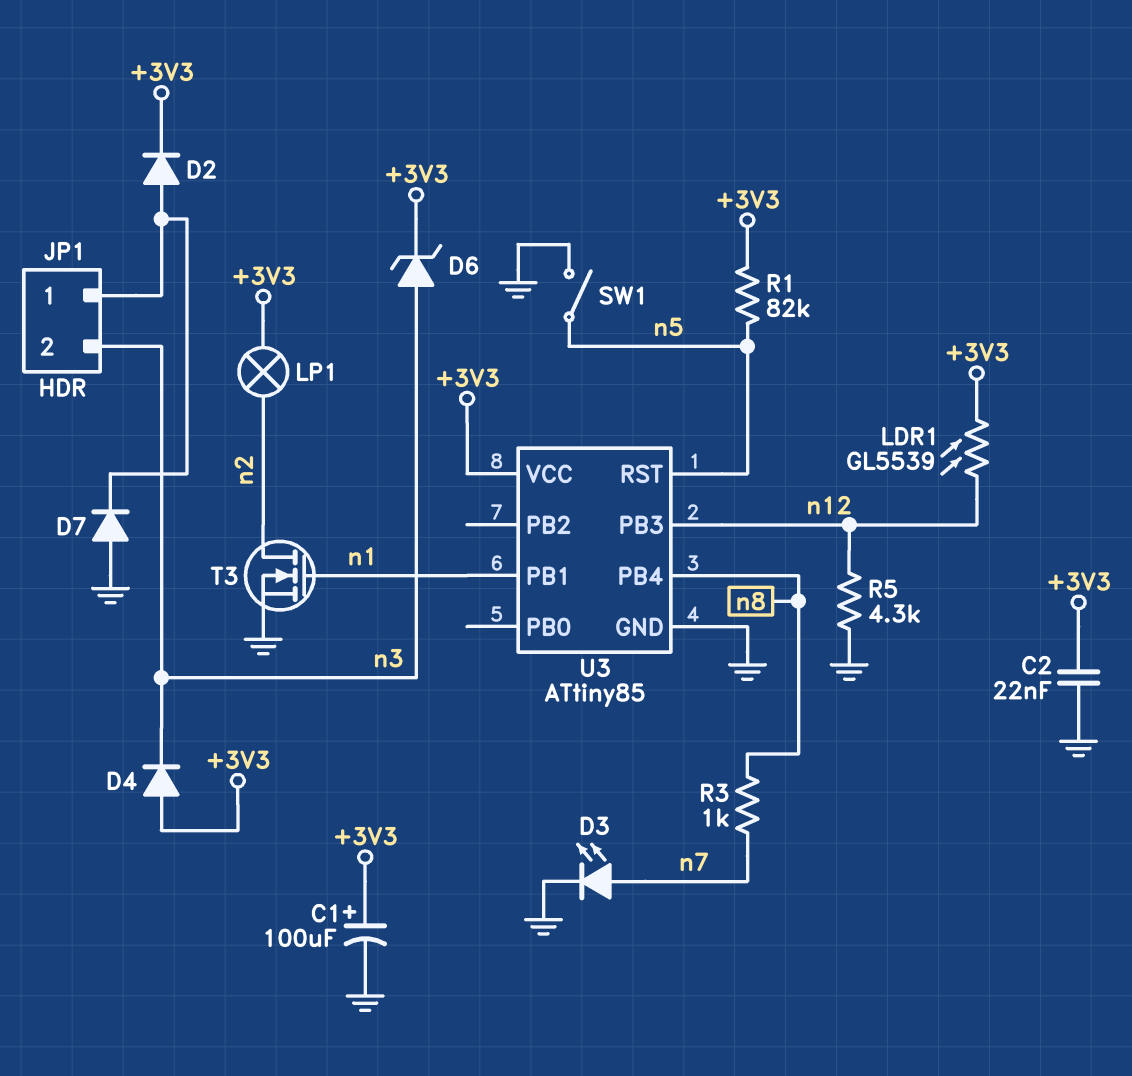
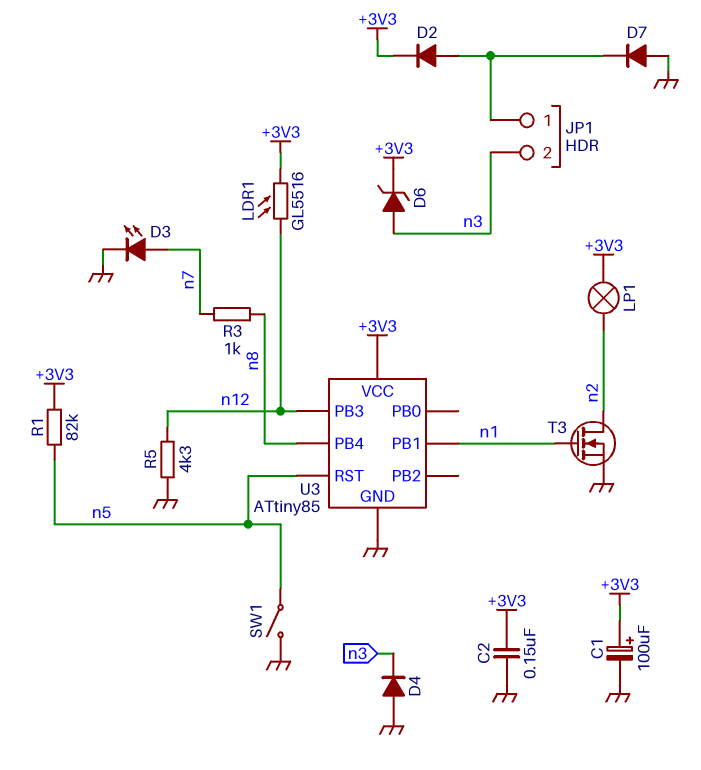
C2: 22nF (+3V3, GND) -> 150nF (+3V3, GND)
D4: diode (A +3V3, K n3) -> diode (A GND, K n3)
LDR1: GL5539 (+3V3, n12) -> GL5516 (+3V3, n12)

